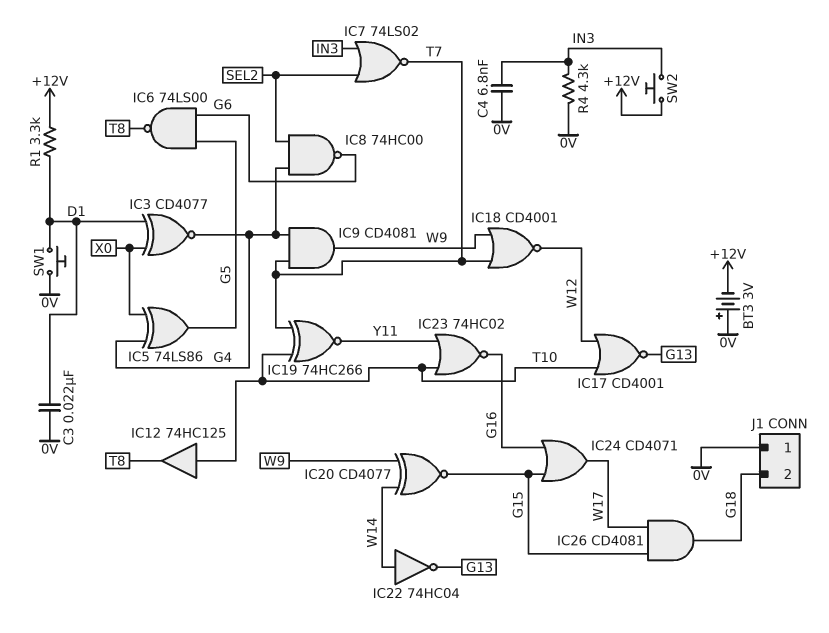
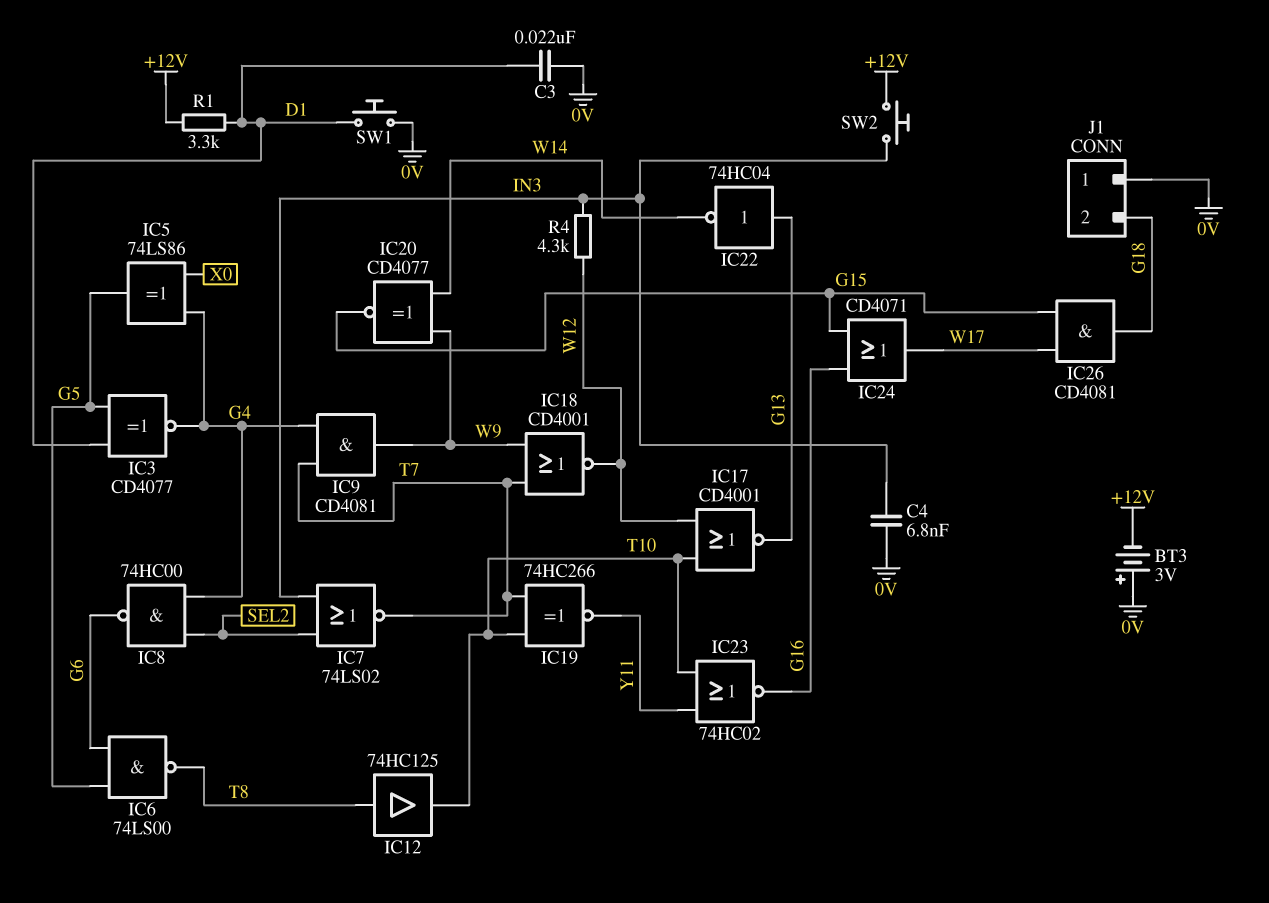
IC3: XNOR CD4077 (in D1, in X0, out G4) -> XNOR CD4077 (in D1, in G5, out G4)
IC12: buffer 74HC125 (in T10, out T8) -> buffer 74HC125 (in T8, out T10)
IC22: NOT 74HC04 (in W14, out G13) -> NOT 74HC04 (in G13, out W14)
R4: 4.3k (0V, IN3) -> 4.3k (IN3, W12)

